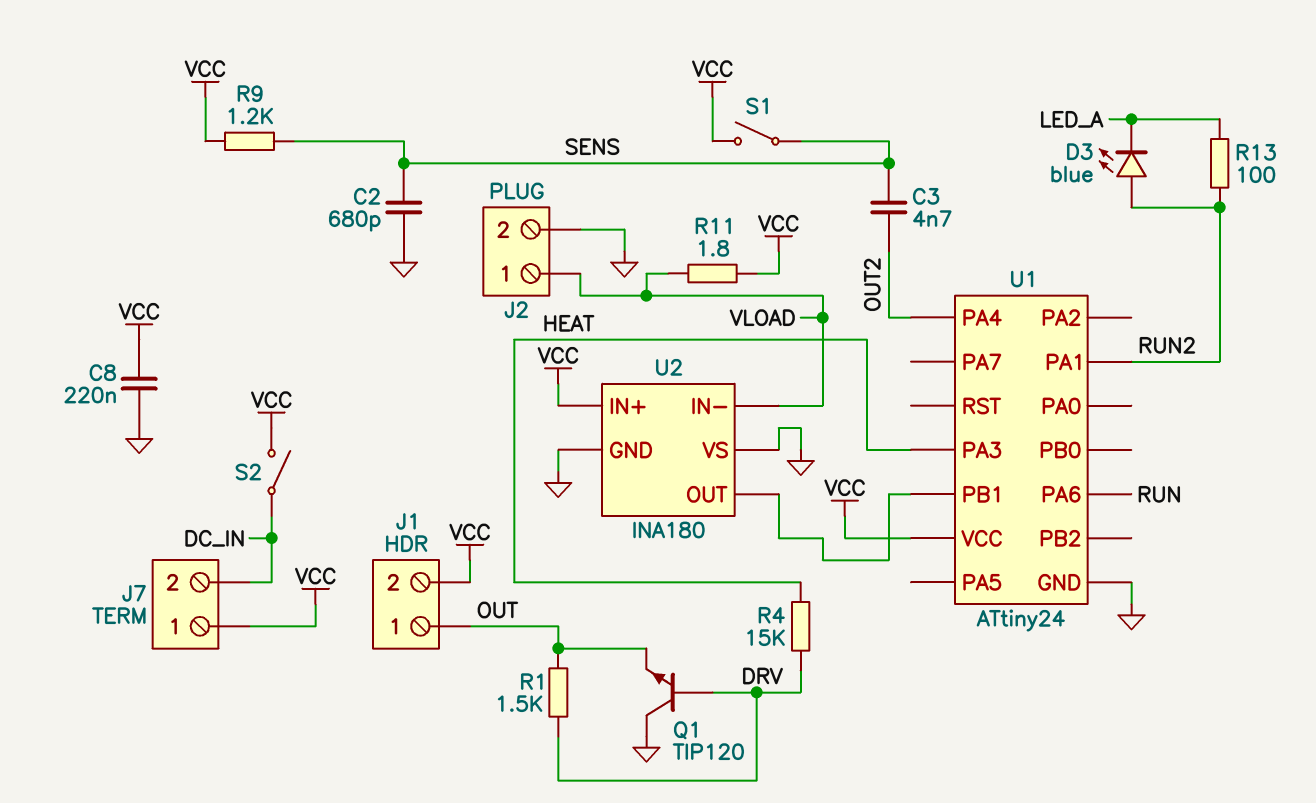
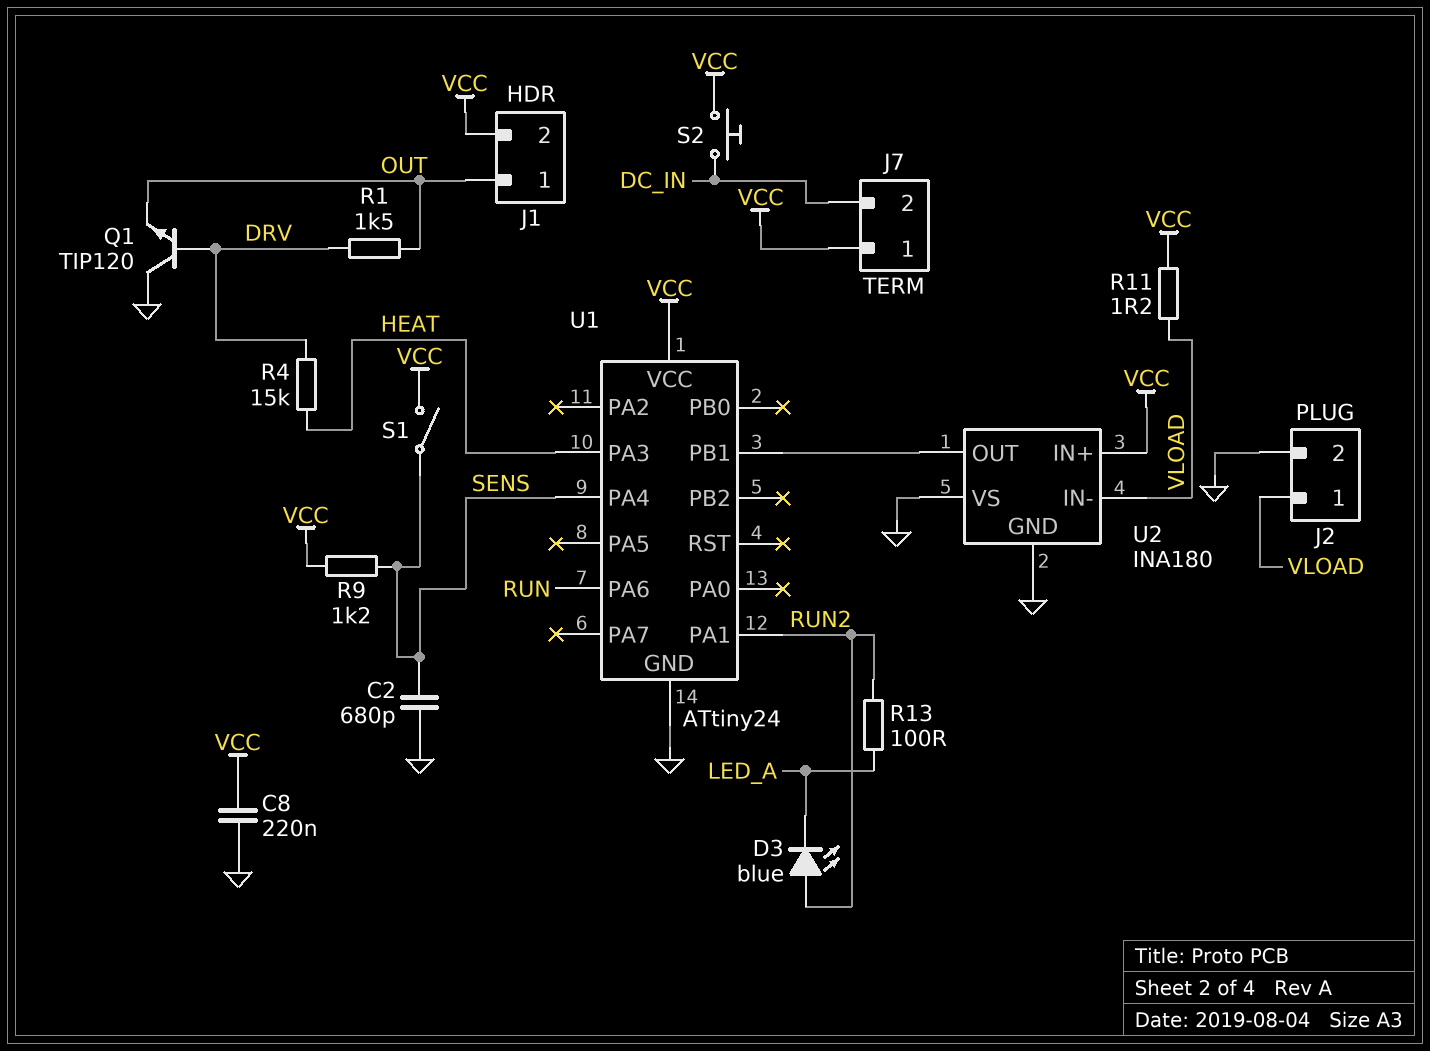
C3: 4.7nF (OUT2, SENS) -> none
R11: 1.8 (VCC, VLOAD) -> 1.2 (VCC, VLOAD)
S2: switch (DC_IN, VCC) -> button (DC_IN, VCC)
U1 pin PA4: OUT2 -> SENS

